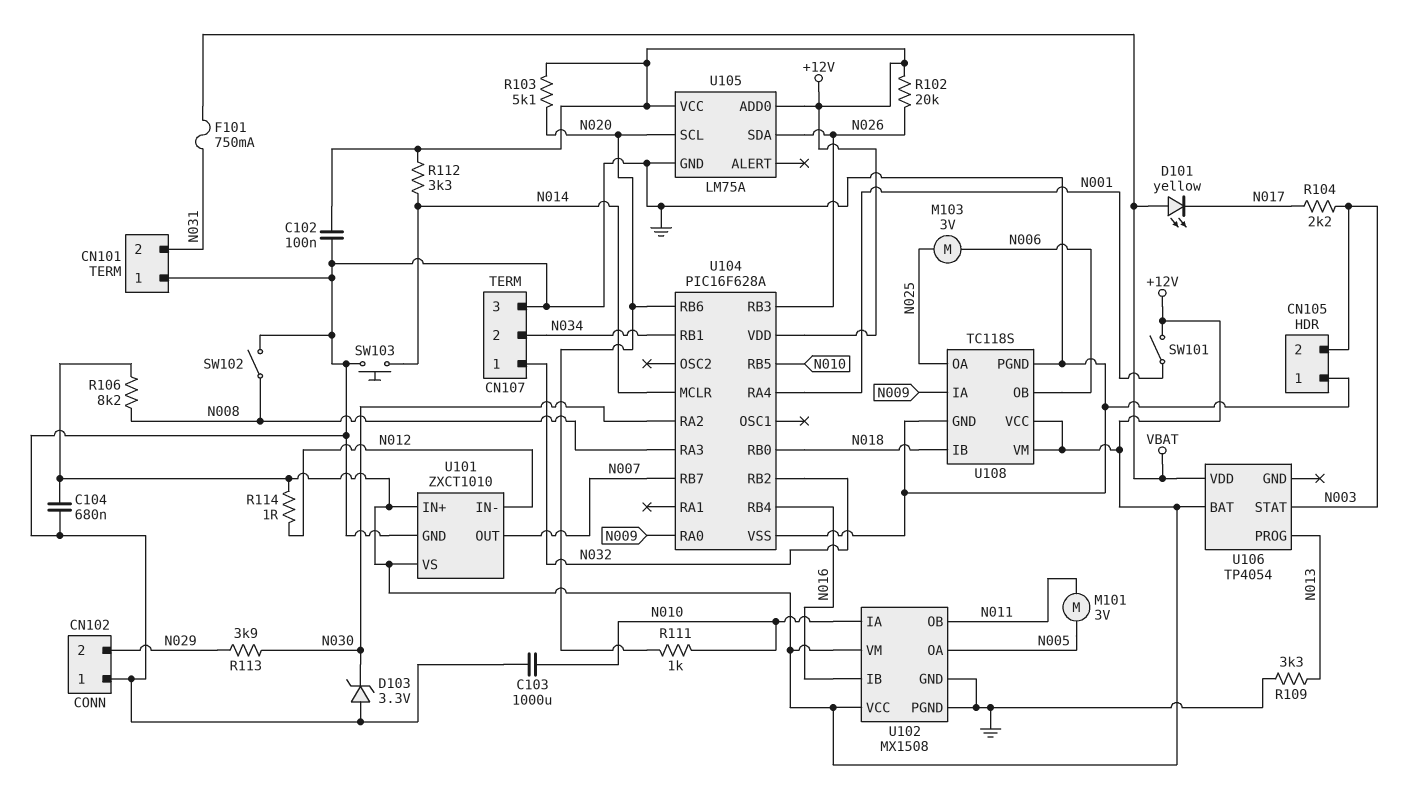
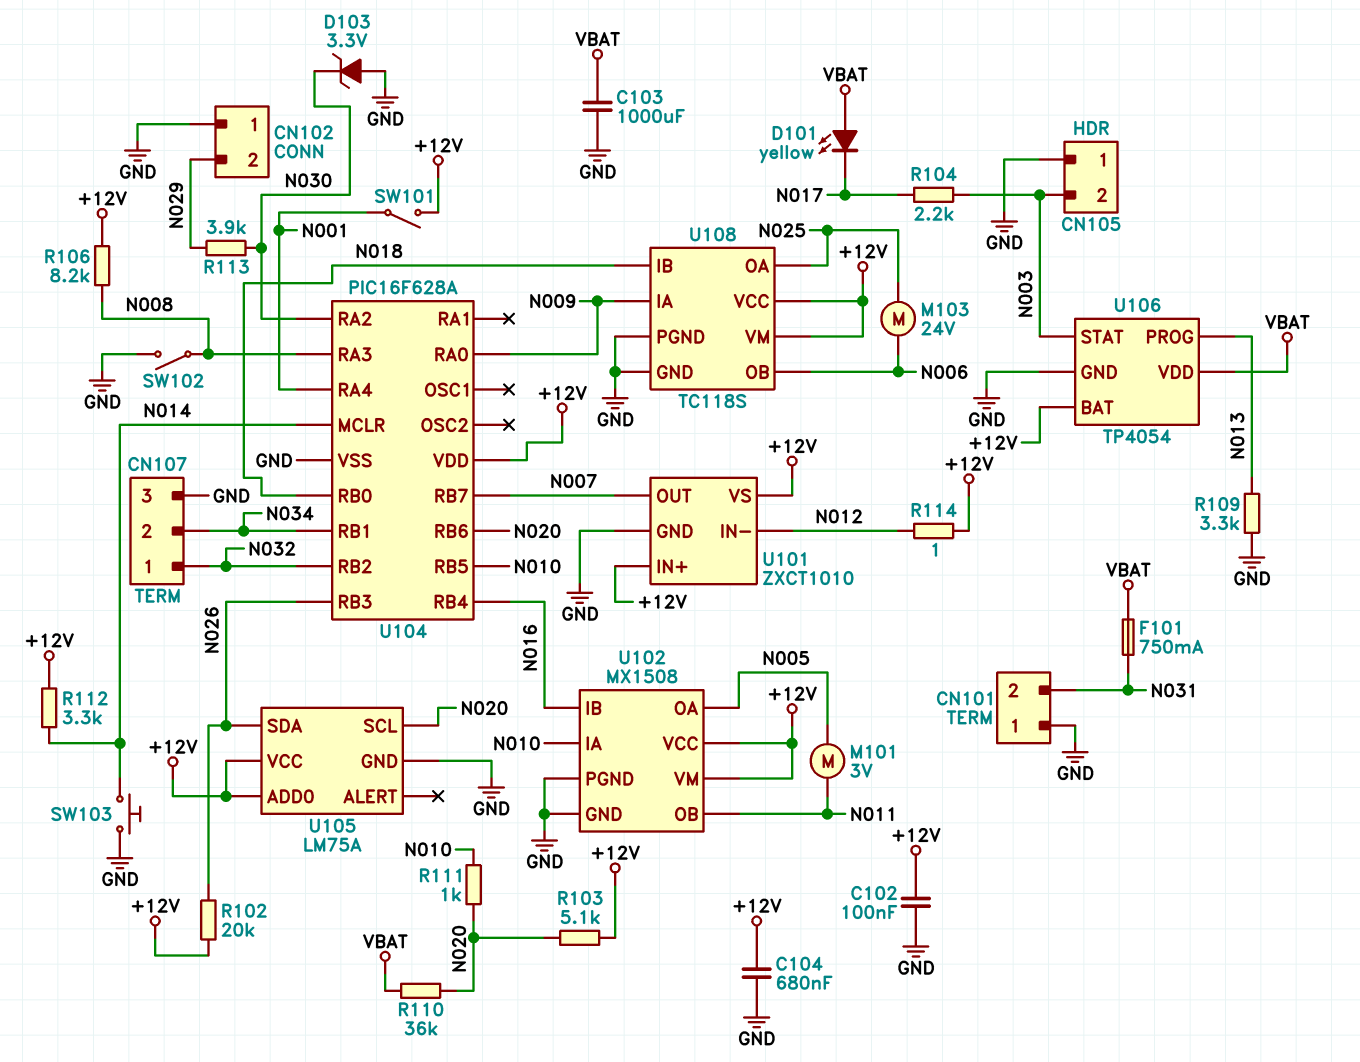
C103: 1000uF (GND, N010) -> 1000uF (GND, VBAT)
M103: motor 3V (N006, N025) -> motor 24V (N006, N025)
R110: none -> 36k (N020, VBAT)
U106 pin GND: none -> GND

